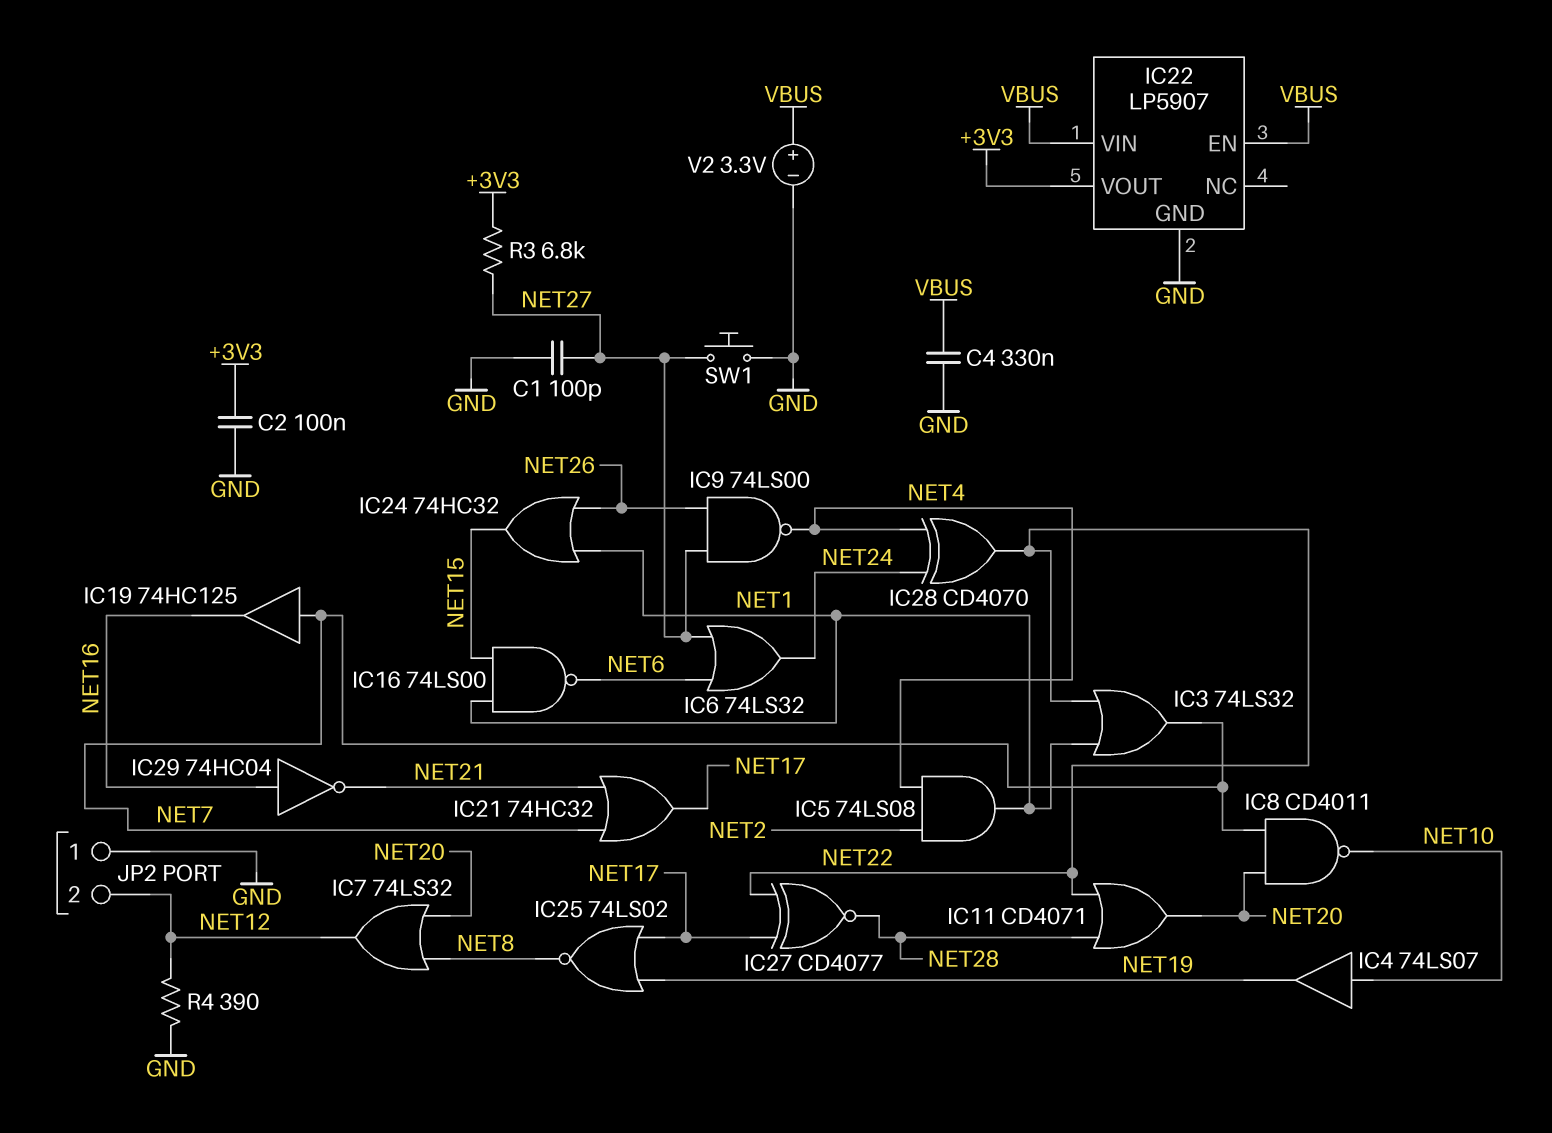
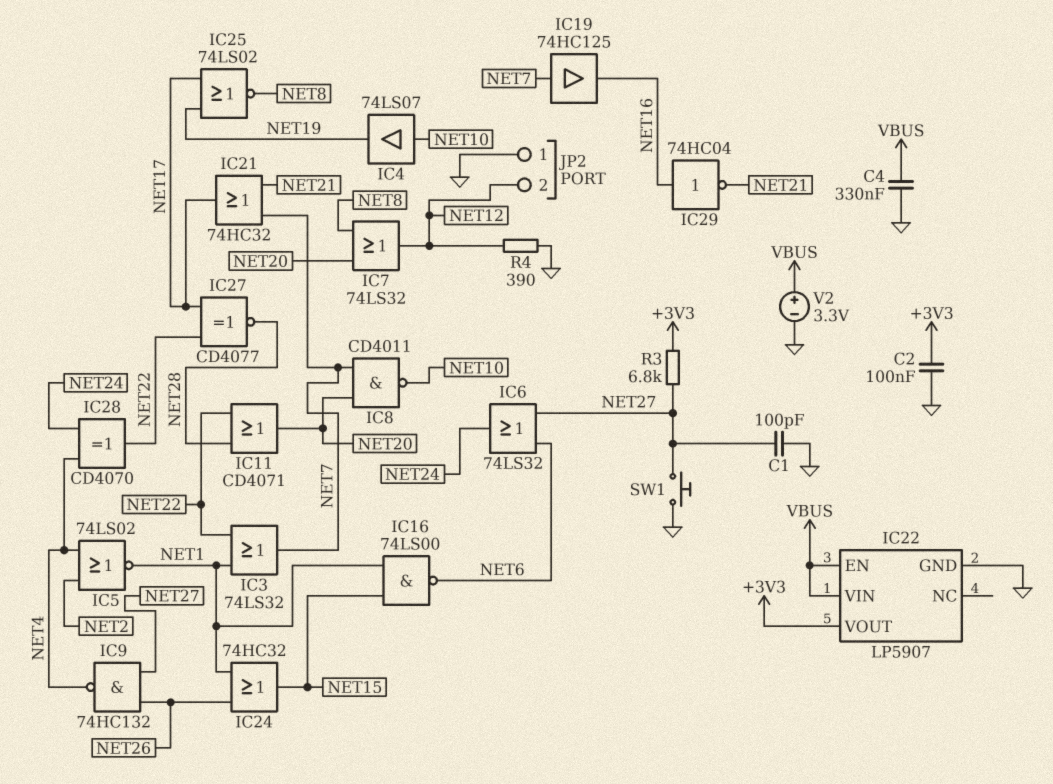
IC5: AND 74LS08 (in NET2, in NET4, out NET1) -> NOR 74LS02 (in NET2, in NET4, out NET1)
IC9: NAND 74LS00 (in NET26, in NET27, out NET4) -> NAND 74HC132 (in NET26, in NET27, out NET4)

